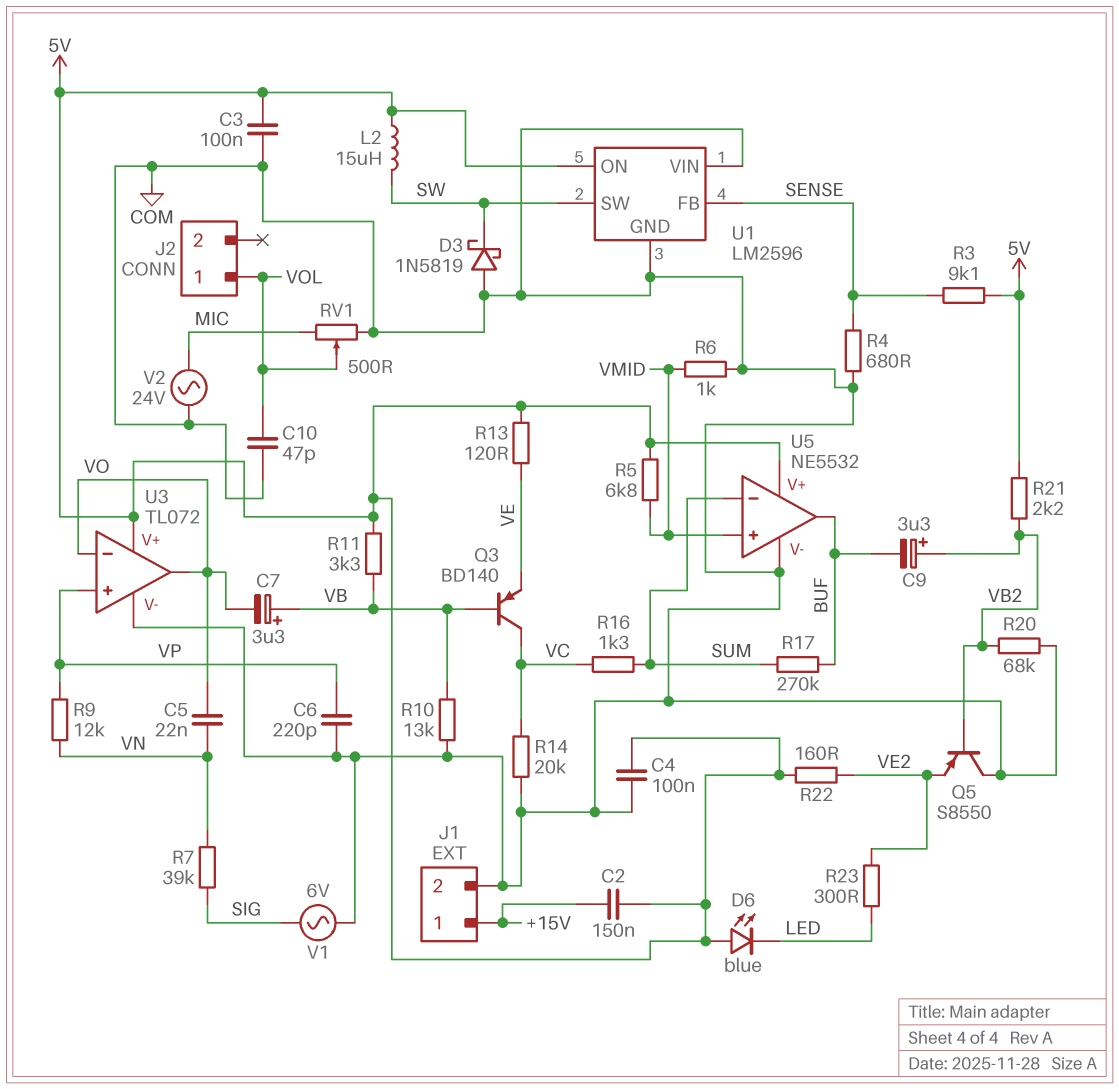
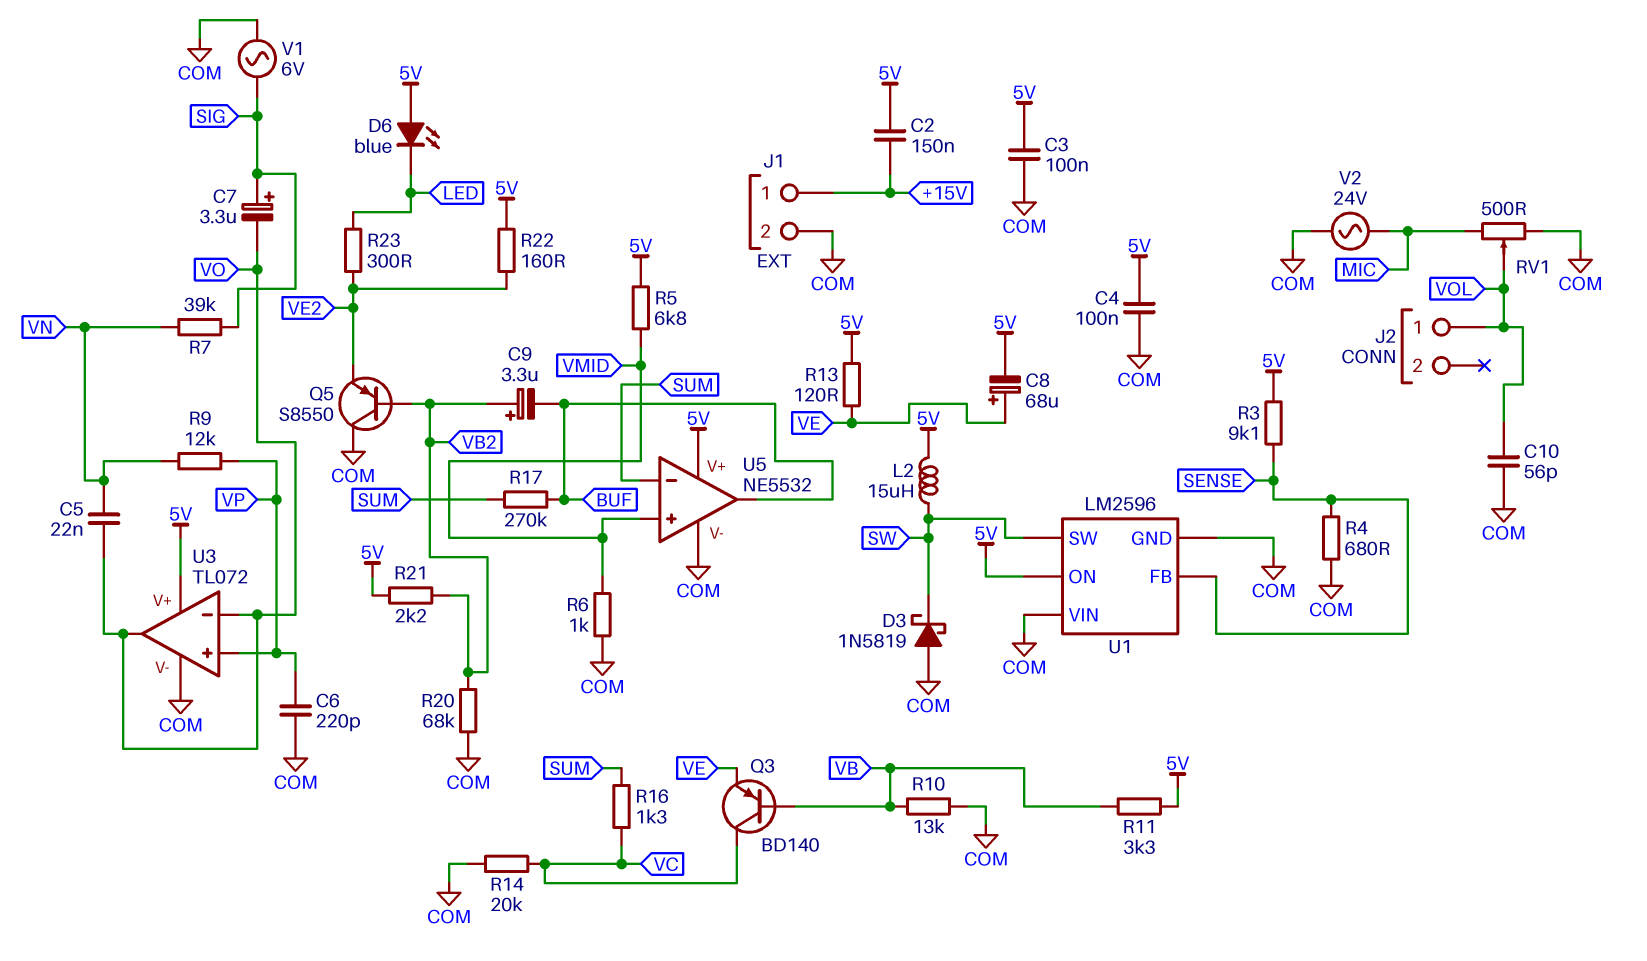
C7: 3.3uF (plus VB, minus VO) -> 3.3uF (plus SIG, minus VO)
C8: none -> 68uF (plus VE, minus 5V)
C10: 47pF (COM, VOL) -> 56pF (COM, VOL)

